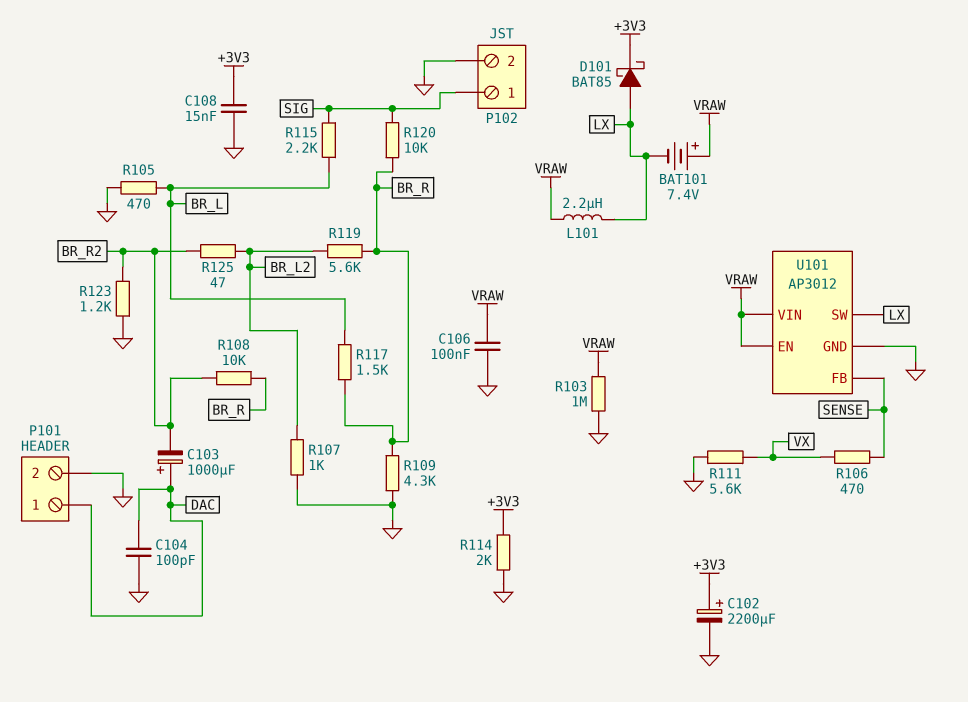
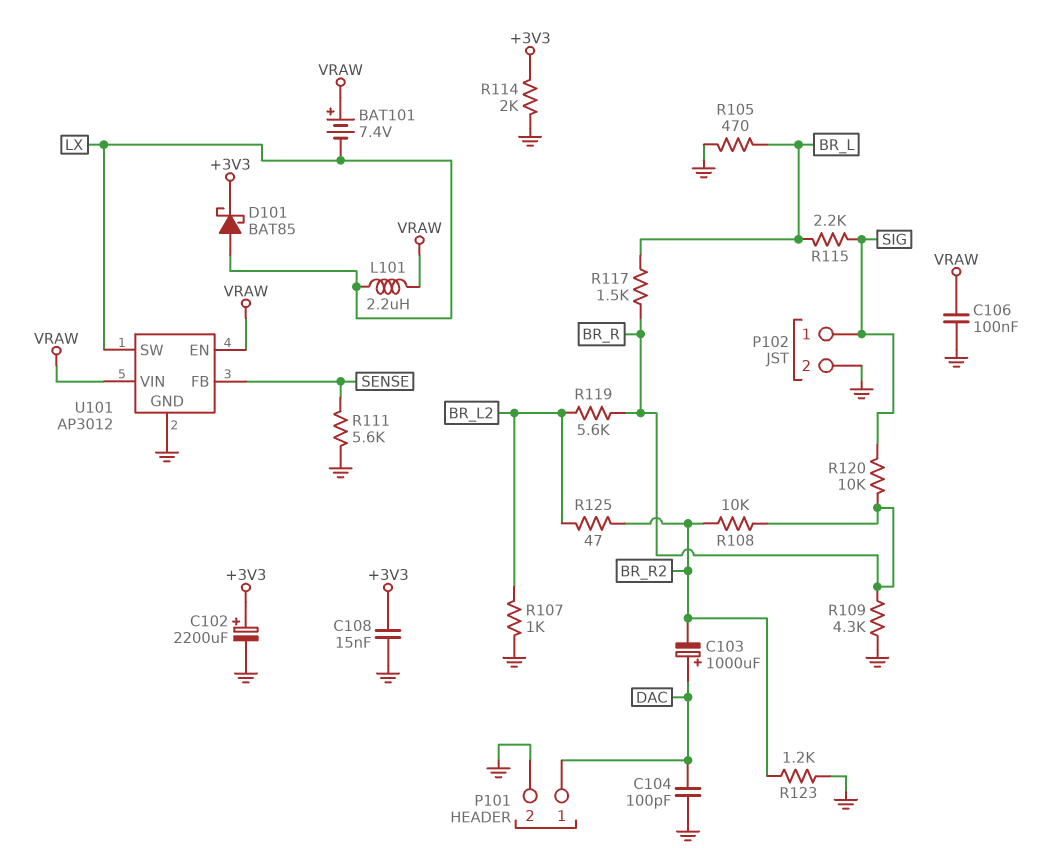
R103: 1M (GND, VRAW) -> none
R106: 470 (SENSE, VX) -> none
R111: 5.6k (GND, VX) -> 5.6k (GND, SENSE)

